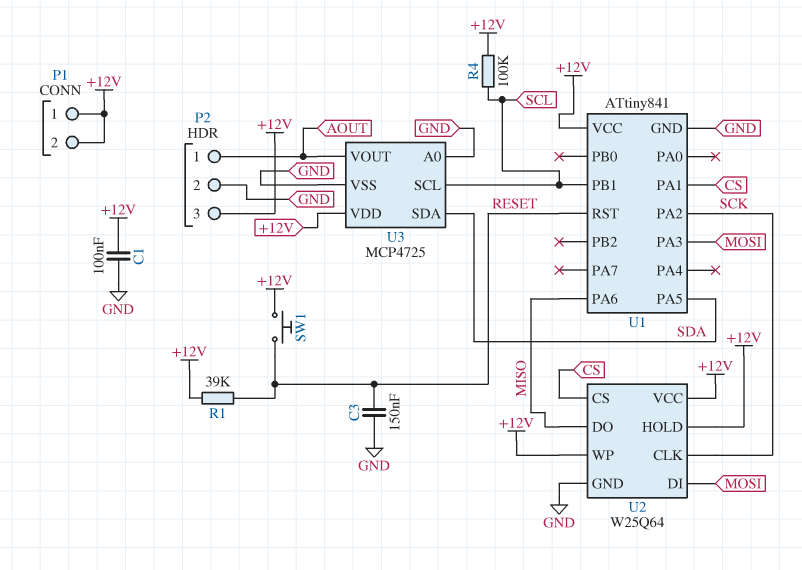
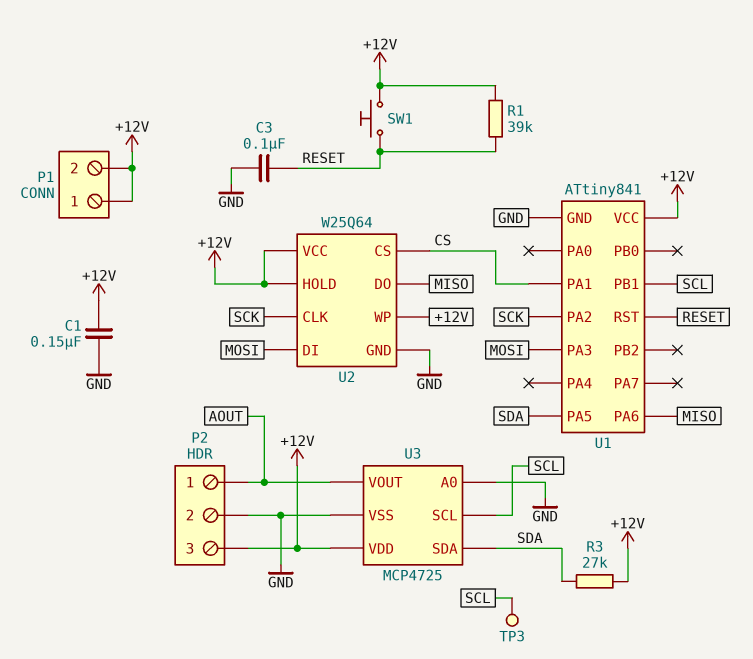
C1: 100nF (+12V, GND) -> 150nF (+12V, GND)
C3: 150nF (GND, RESET) -> 100nF (GND, RESET)
R3: none -> 27k (+12V, SDA)
R4: 100k (+12V, SCL) -> none
TP3: none -> test point (SCL)

